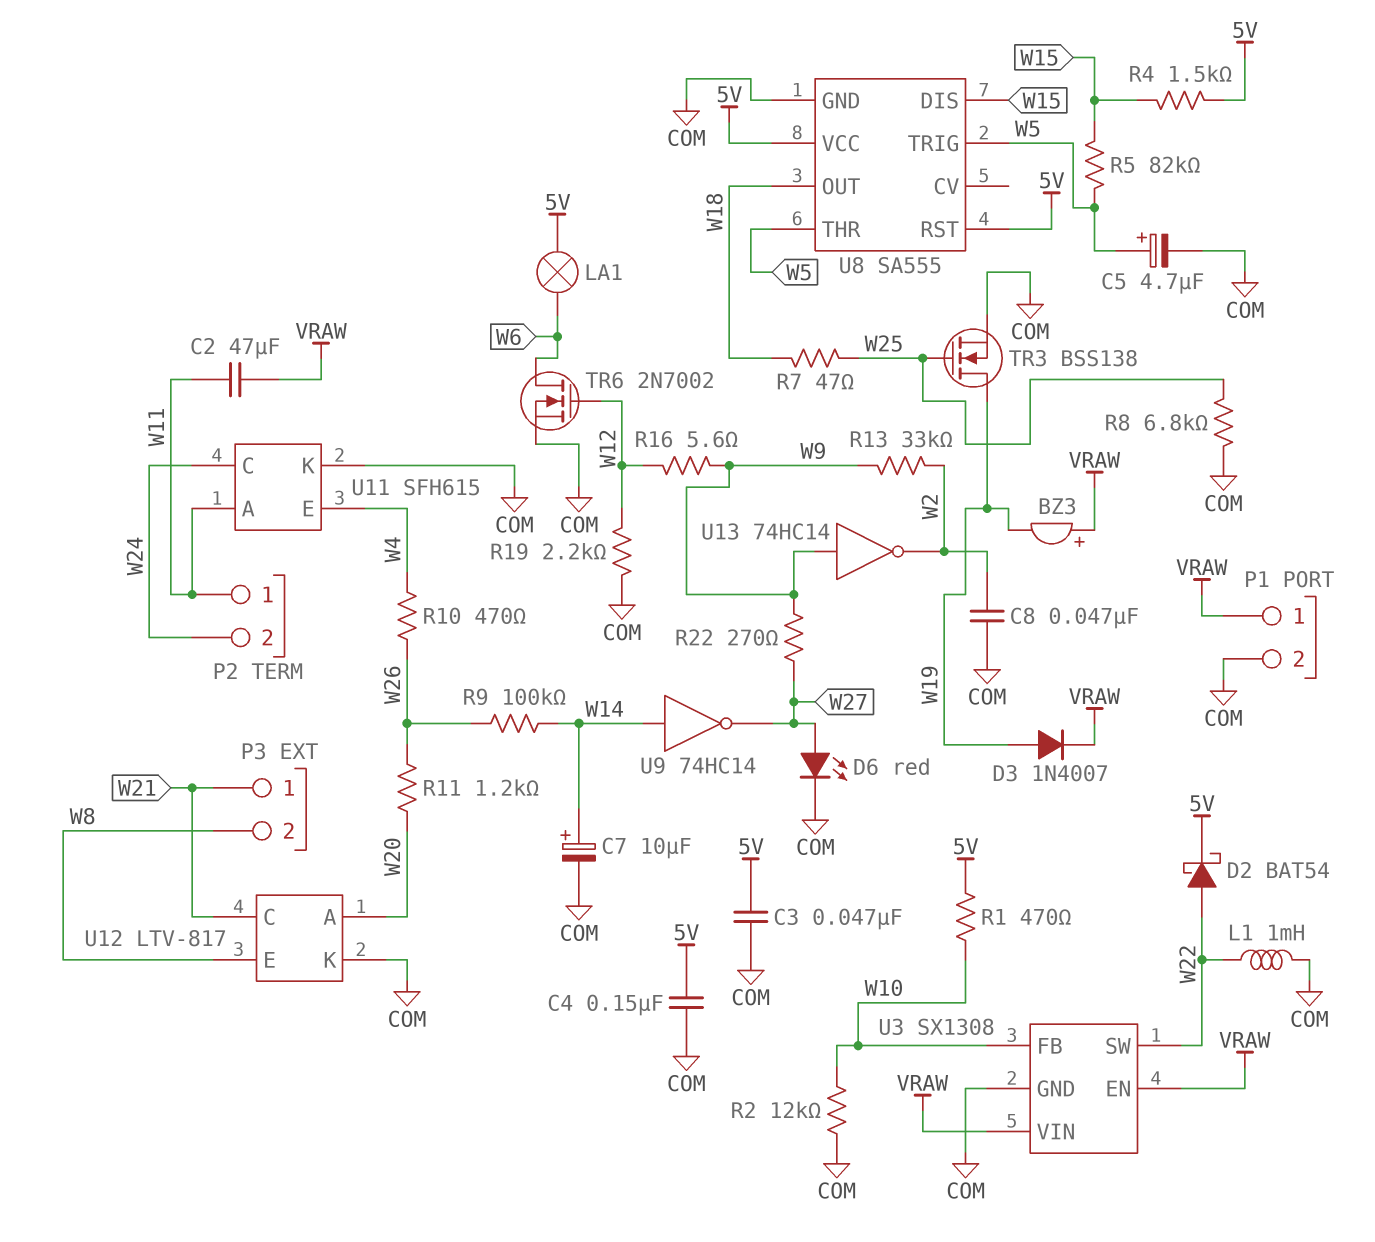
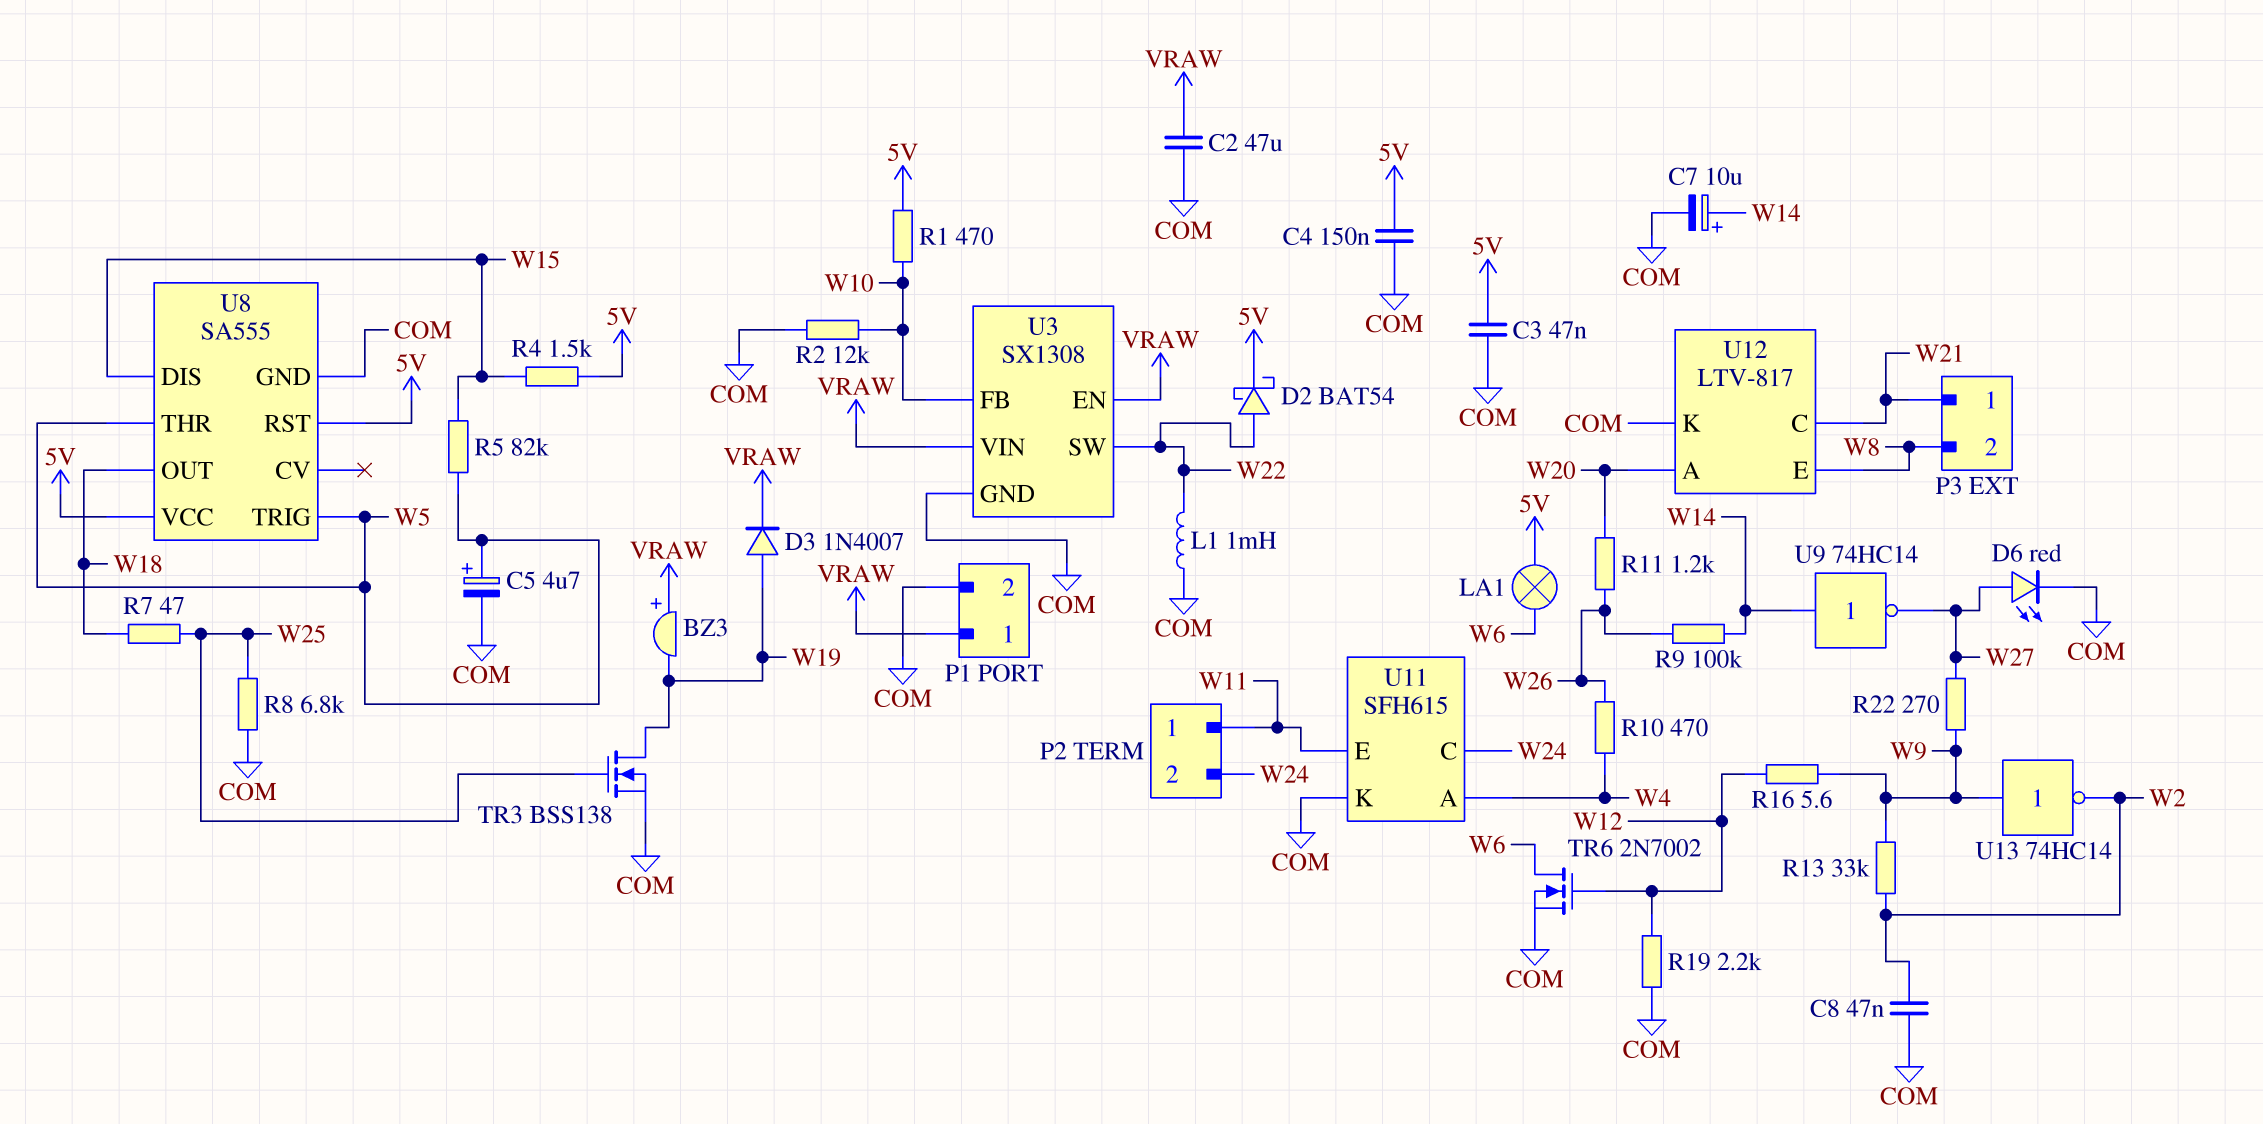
C2: 47uF (VRAW, W11) -> 47uF (COM, VRAW)
U11 pin A: W11 -> W4
U11 pin E: W4 -> W11

